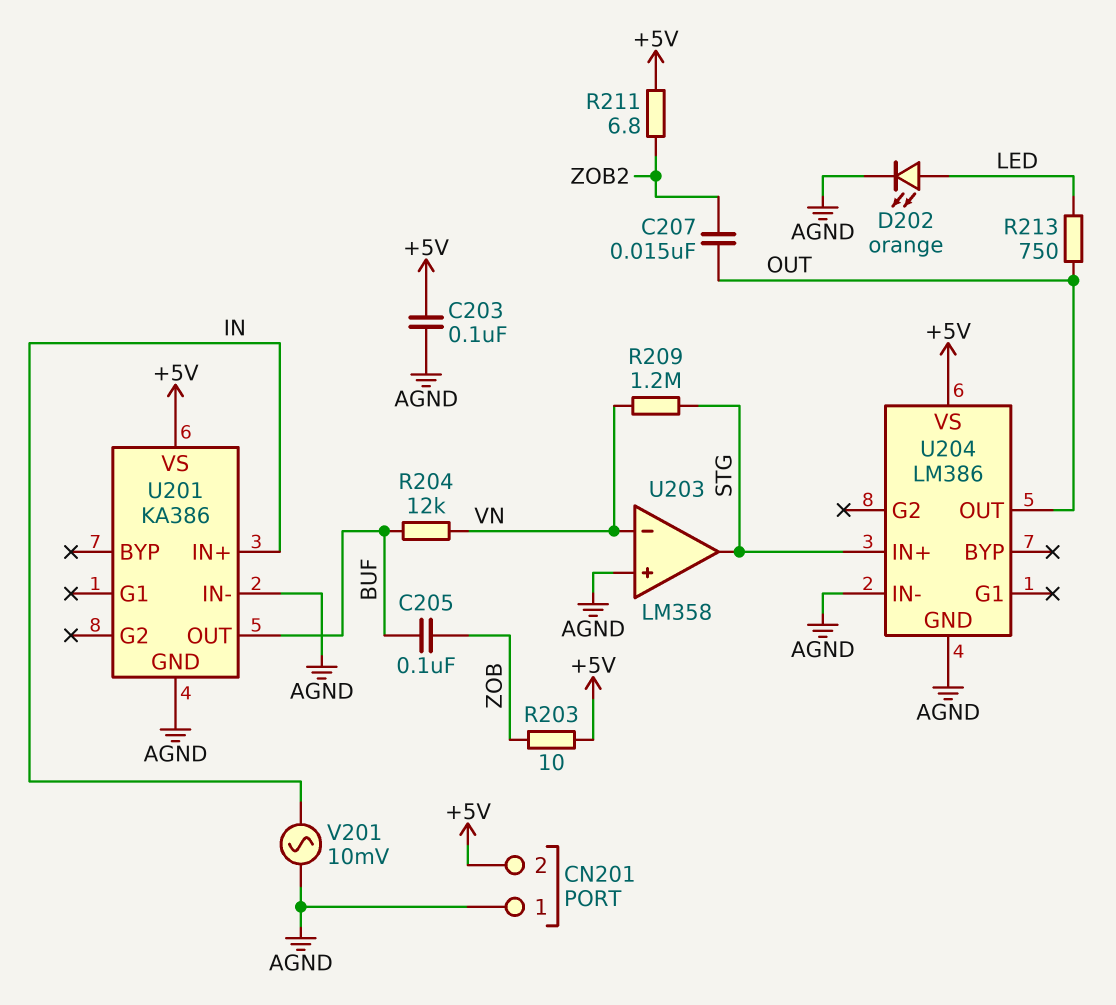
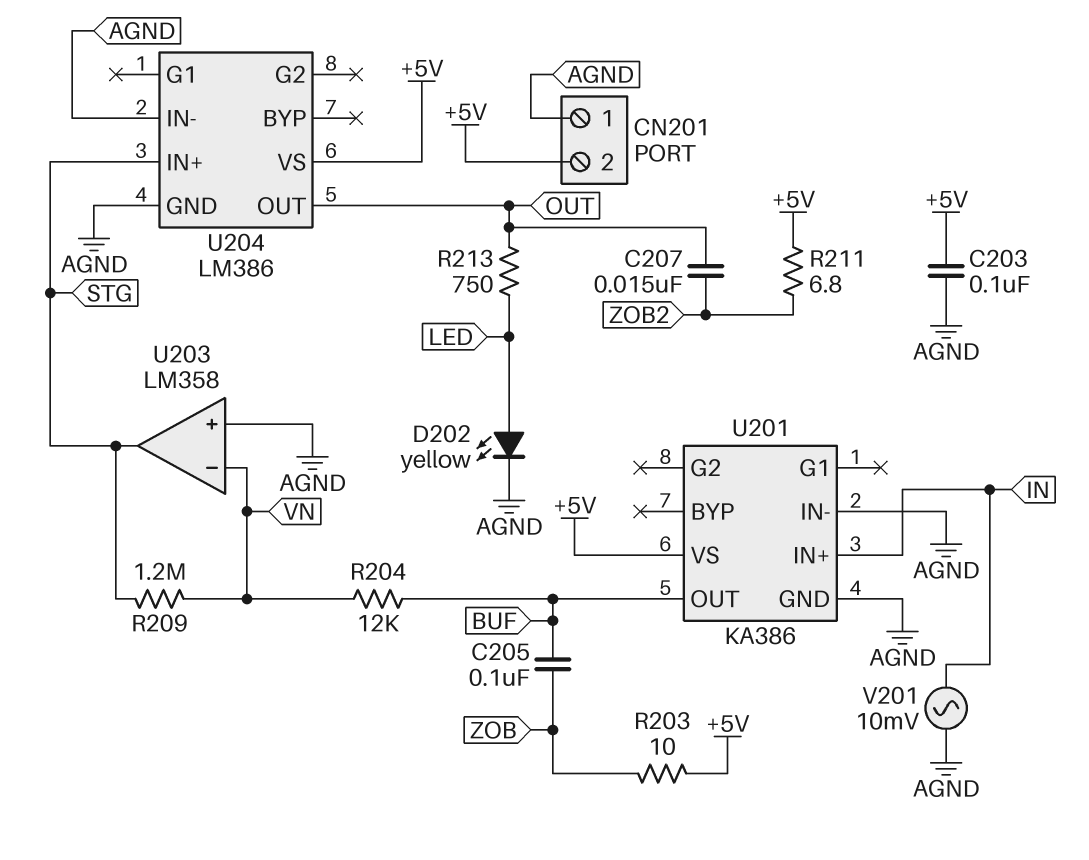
D202: LED orange (A LED, K AGND) -> LED yellow (A LED, K AGND)

